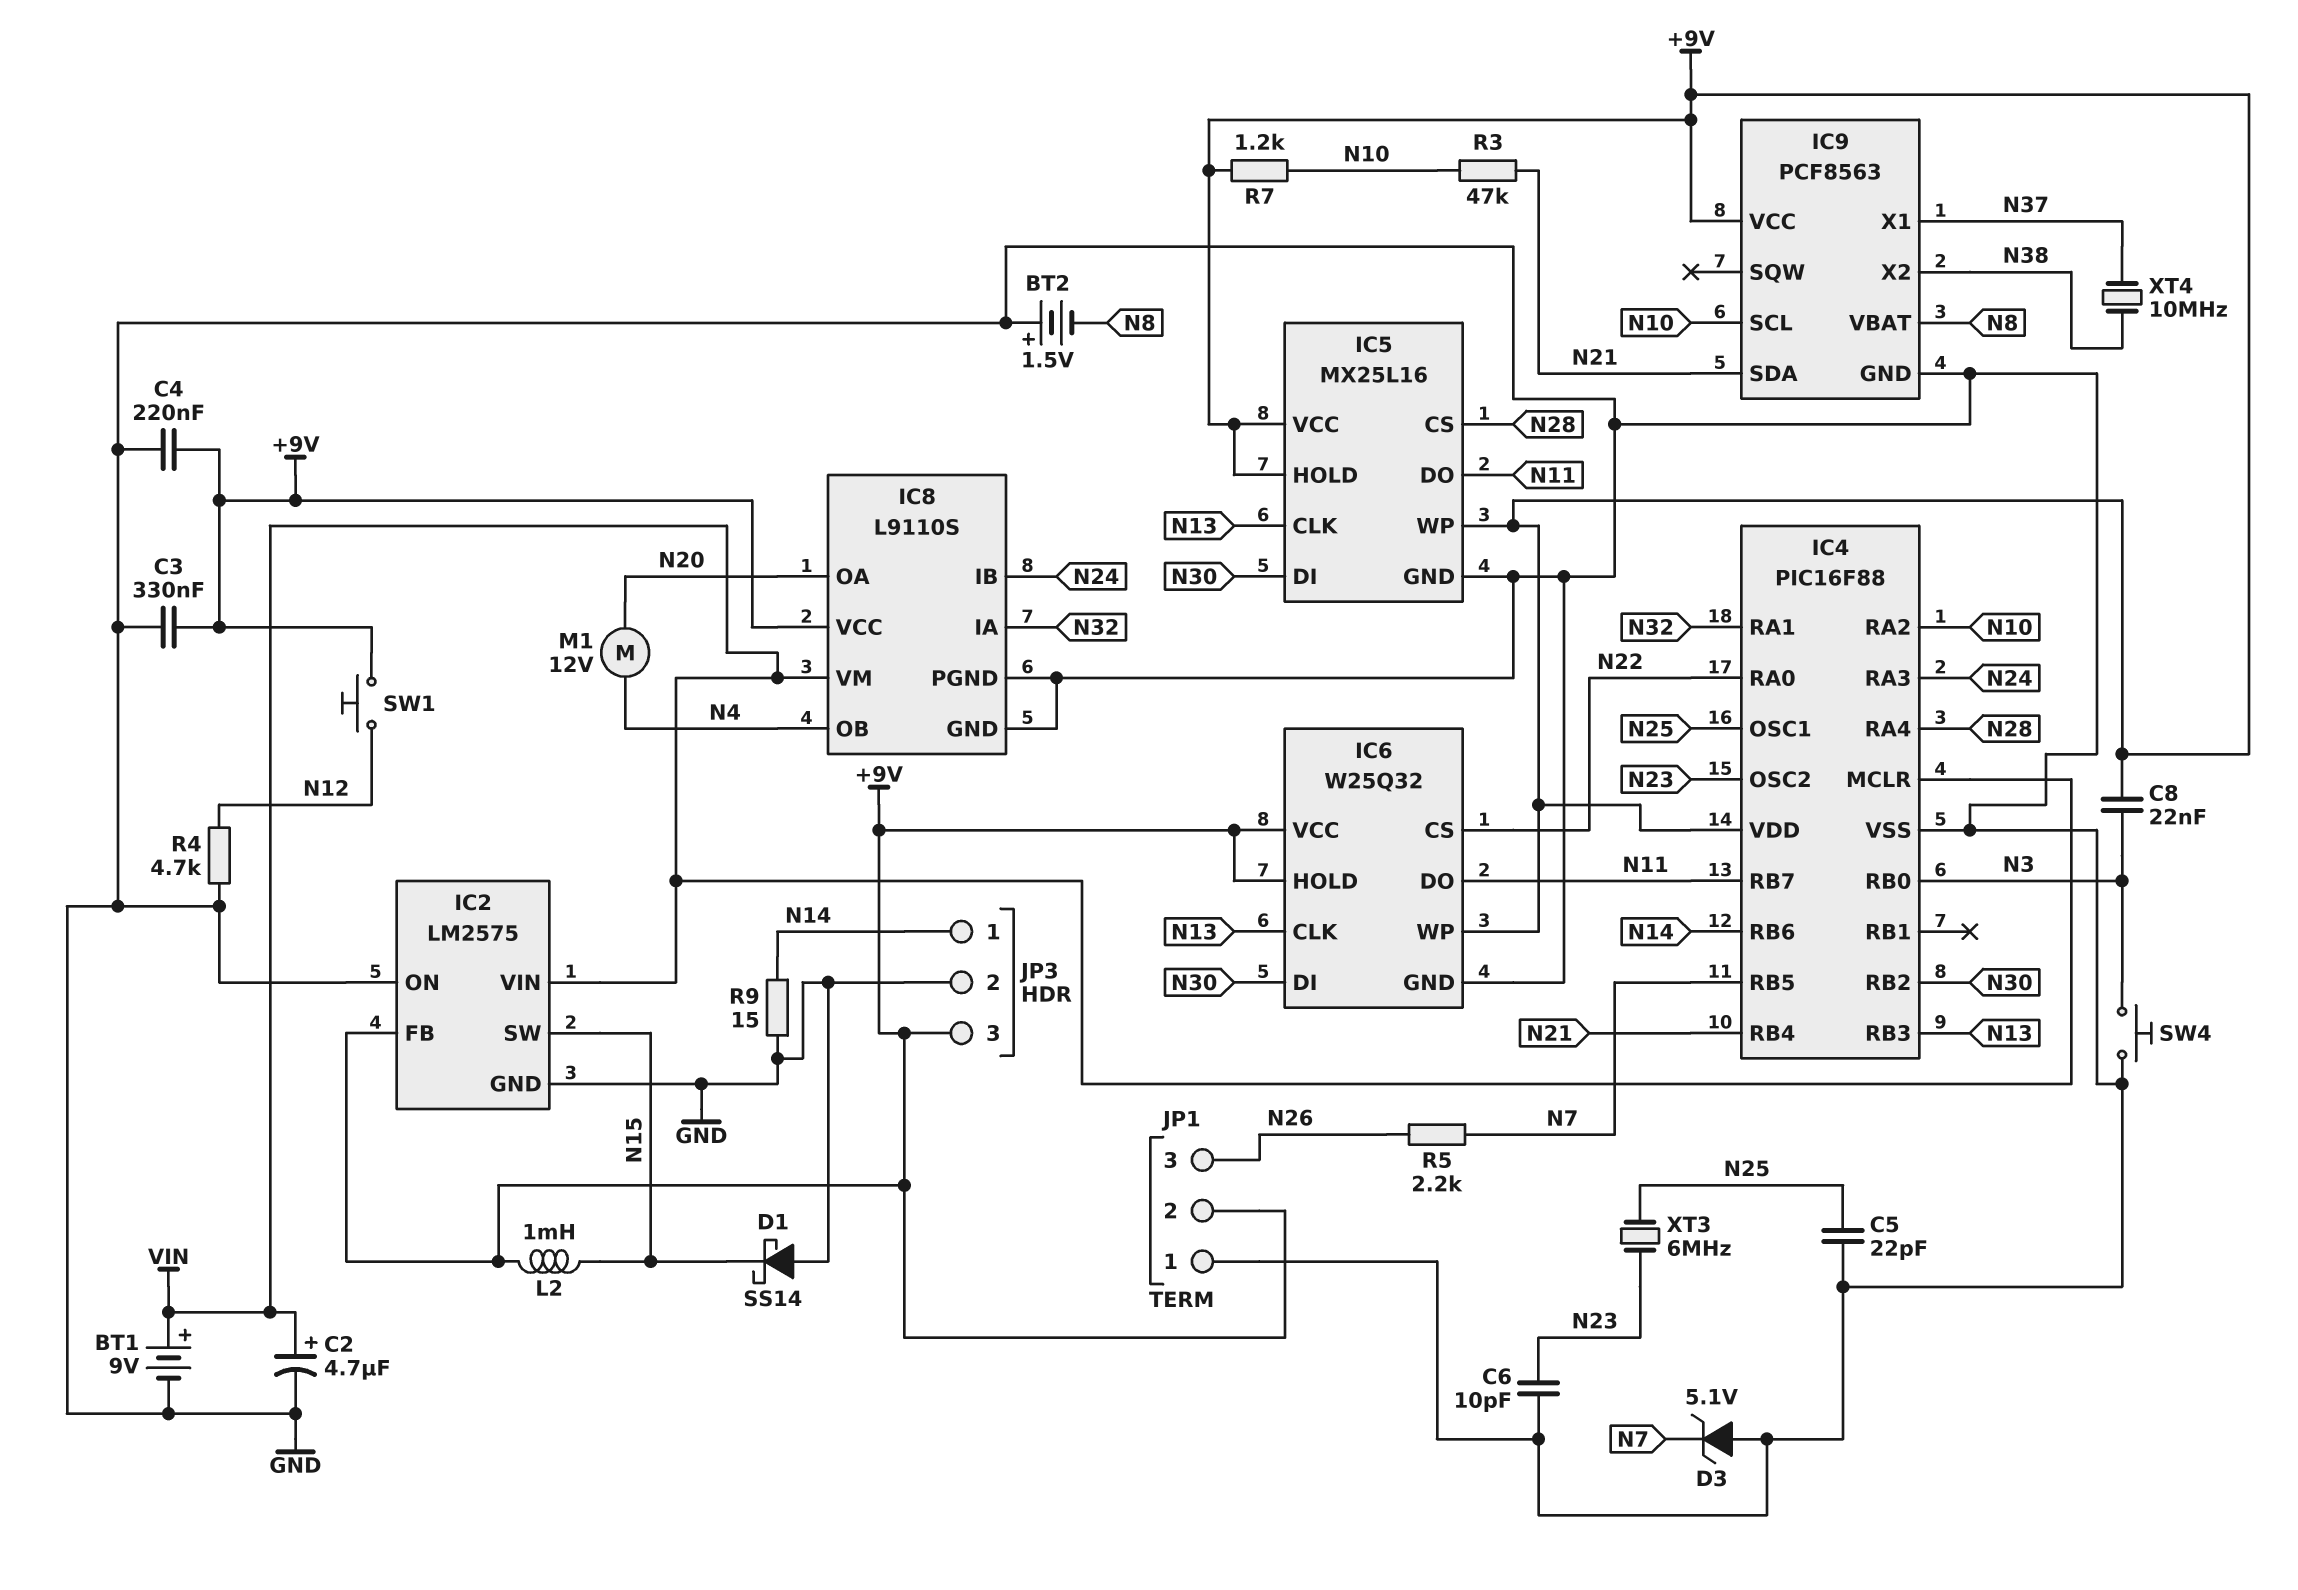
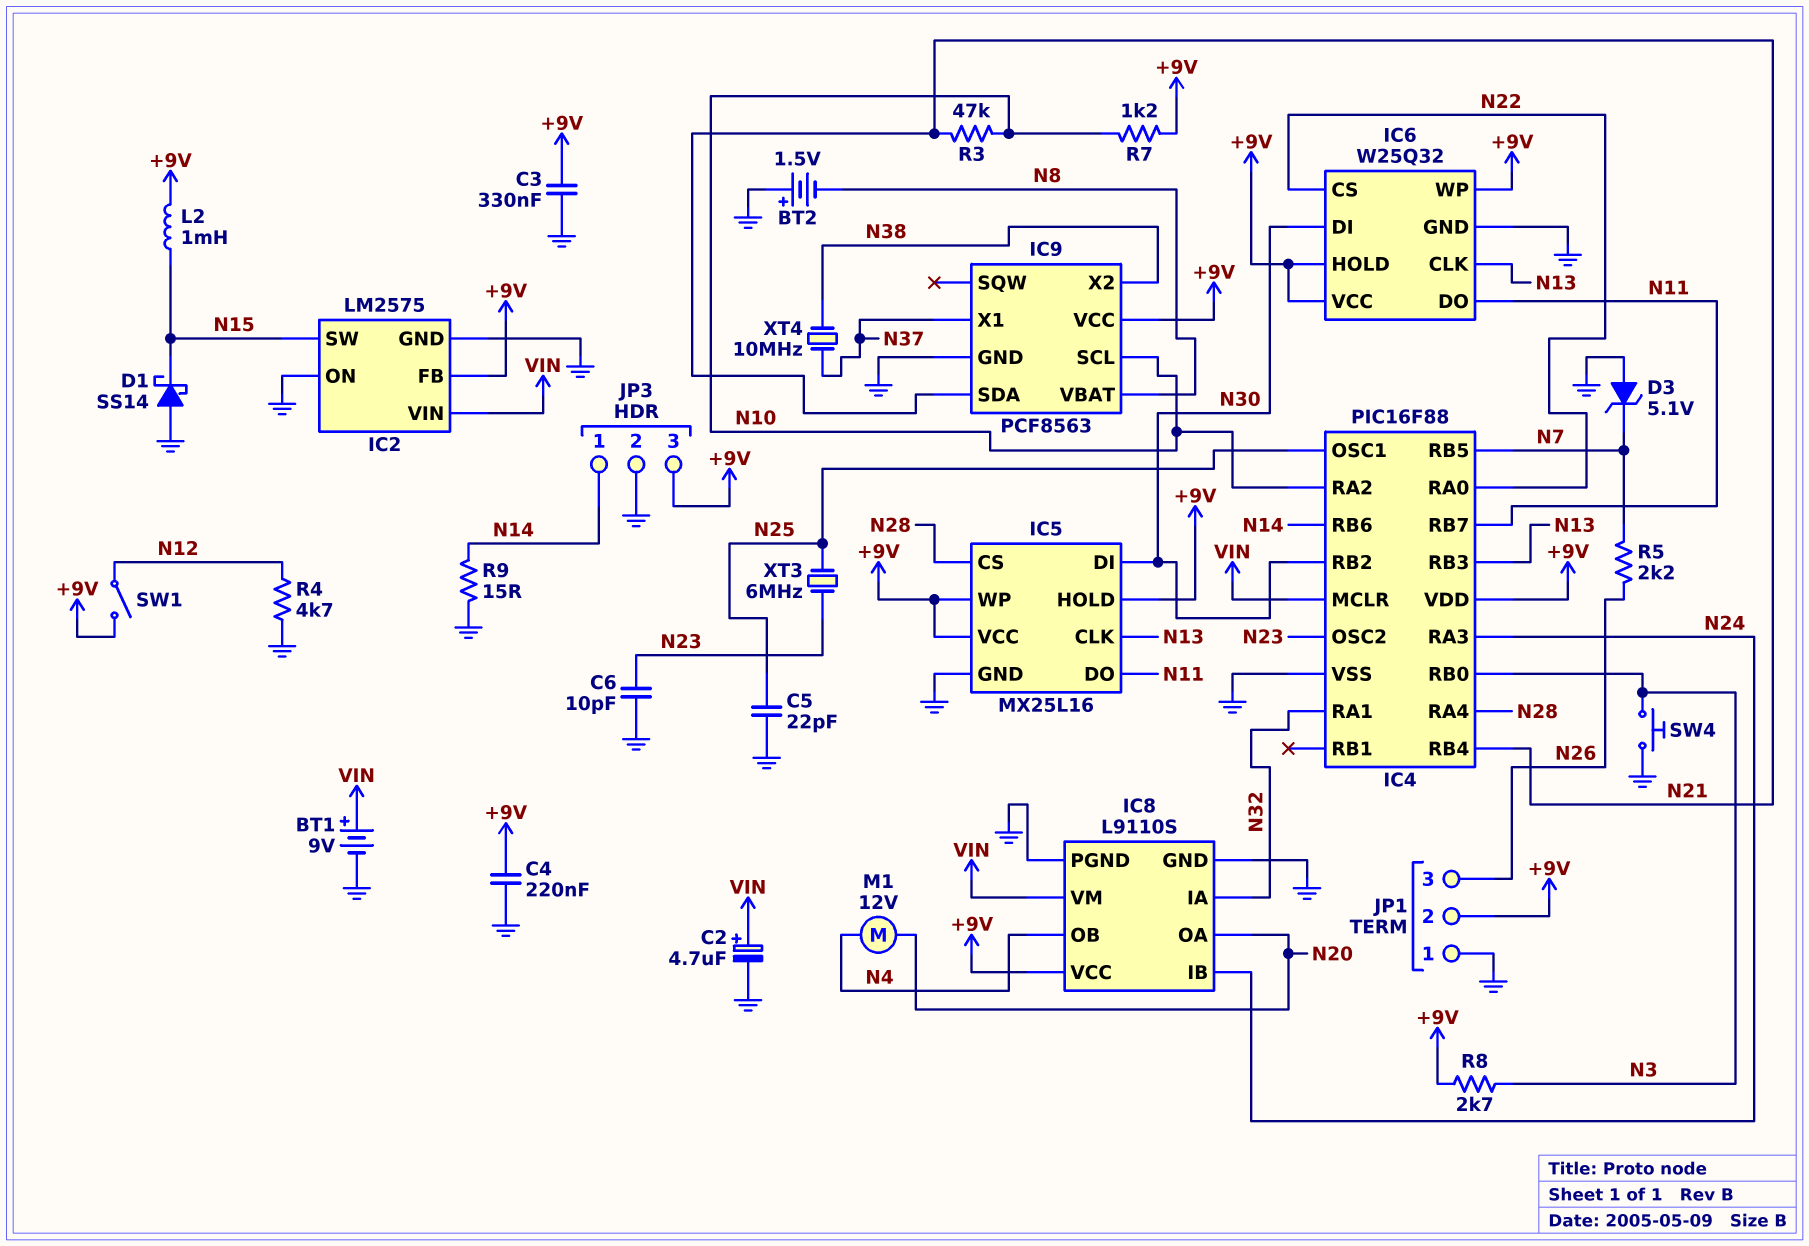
C8: 22nF (+9V, N3) -> none
R8: none -> 2.7k (+9V, N3)
SW1: button (+9V, N12) -> switch (+9V, N12)

